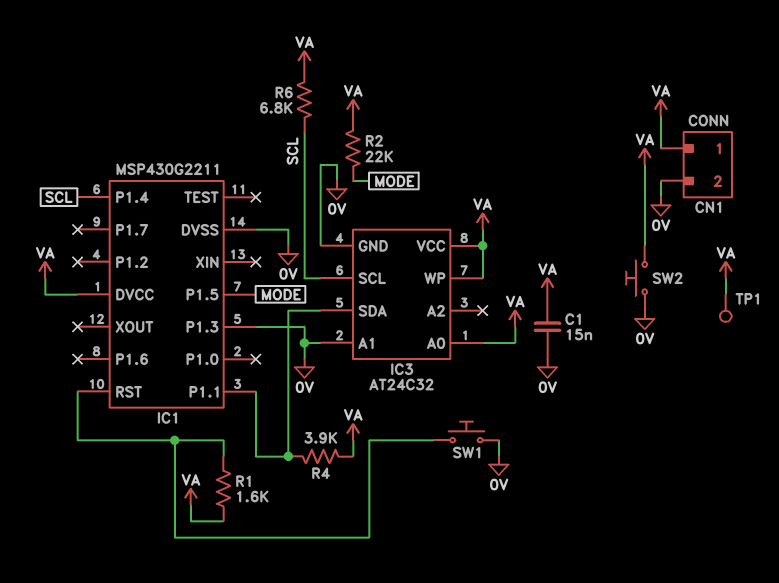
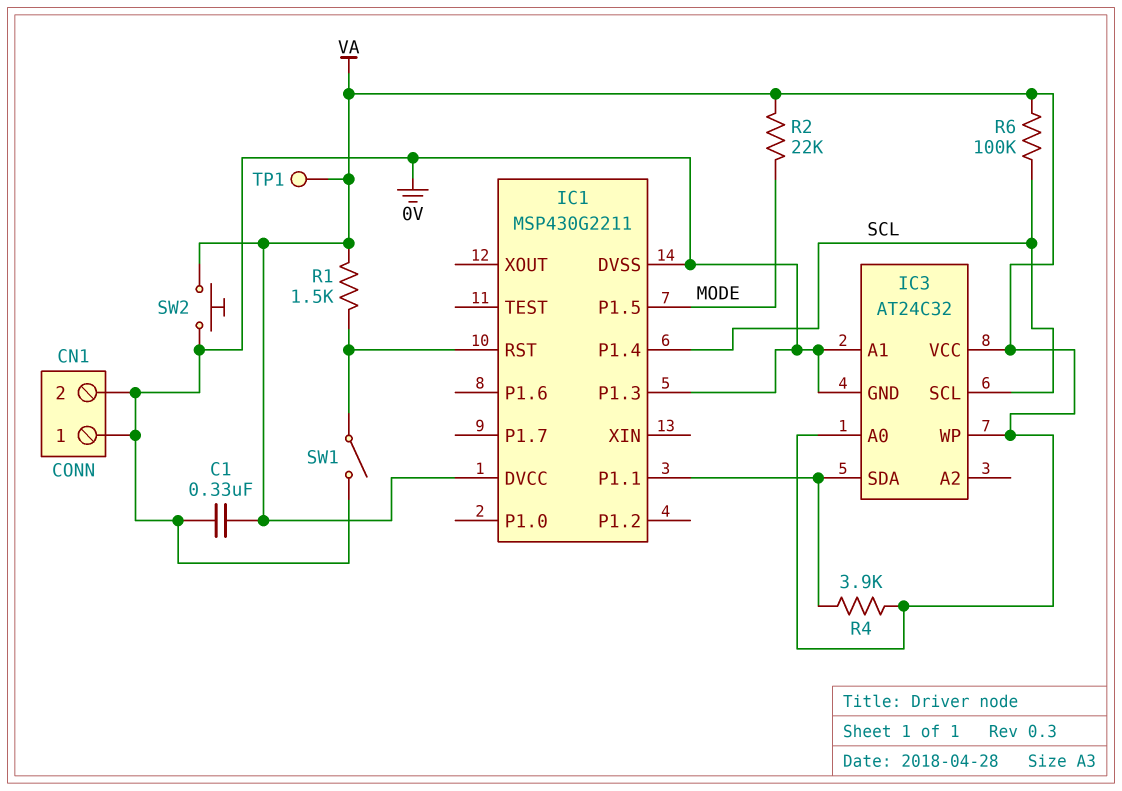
C1: 15nF (0V, VA) -> 330nF (0V, VA)
CN1 pin 1: VA -> 0V
R1: 1.6k (IC1/RST, VA) -> 1.5k (IC1/RST, VA)
R6: 6.8k (SCL, VA) -> 100k (SCL, VA)
SW1: button (0V, IC1/RST) -> switch (0V, IC1/RST)

